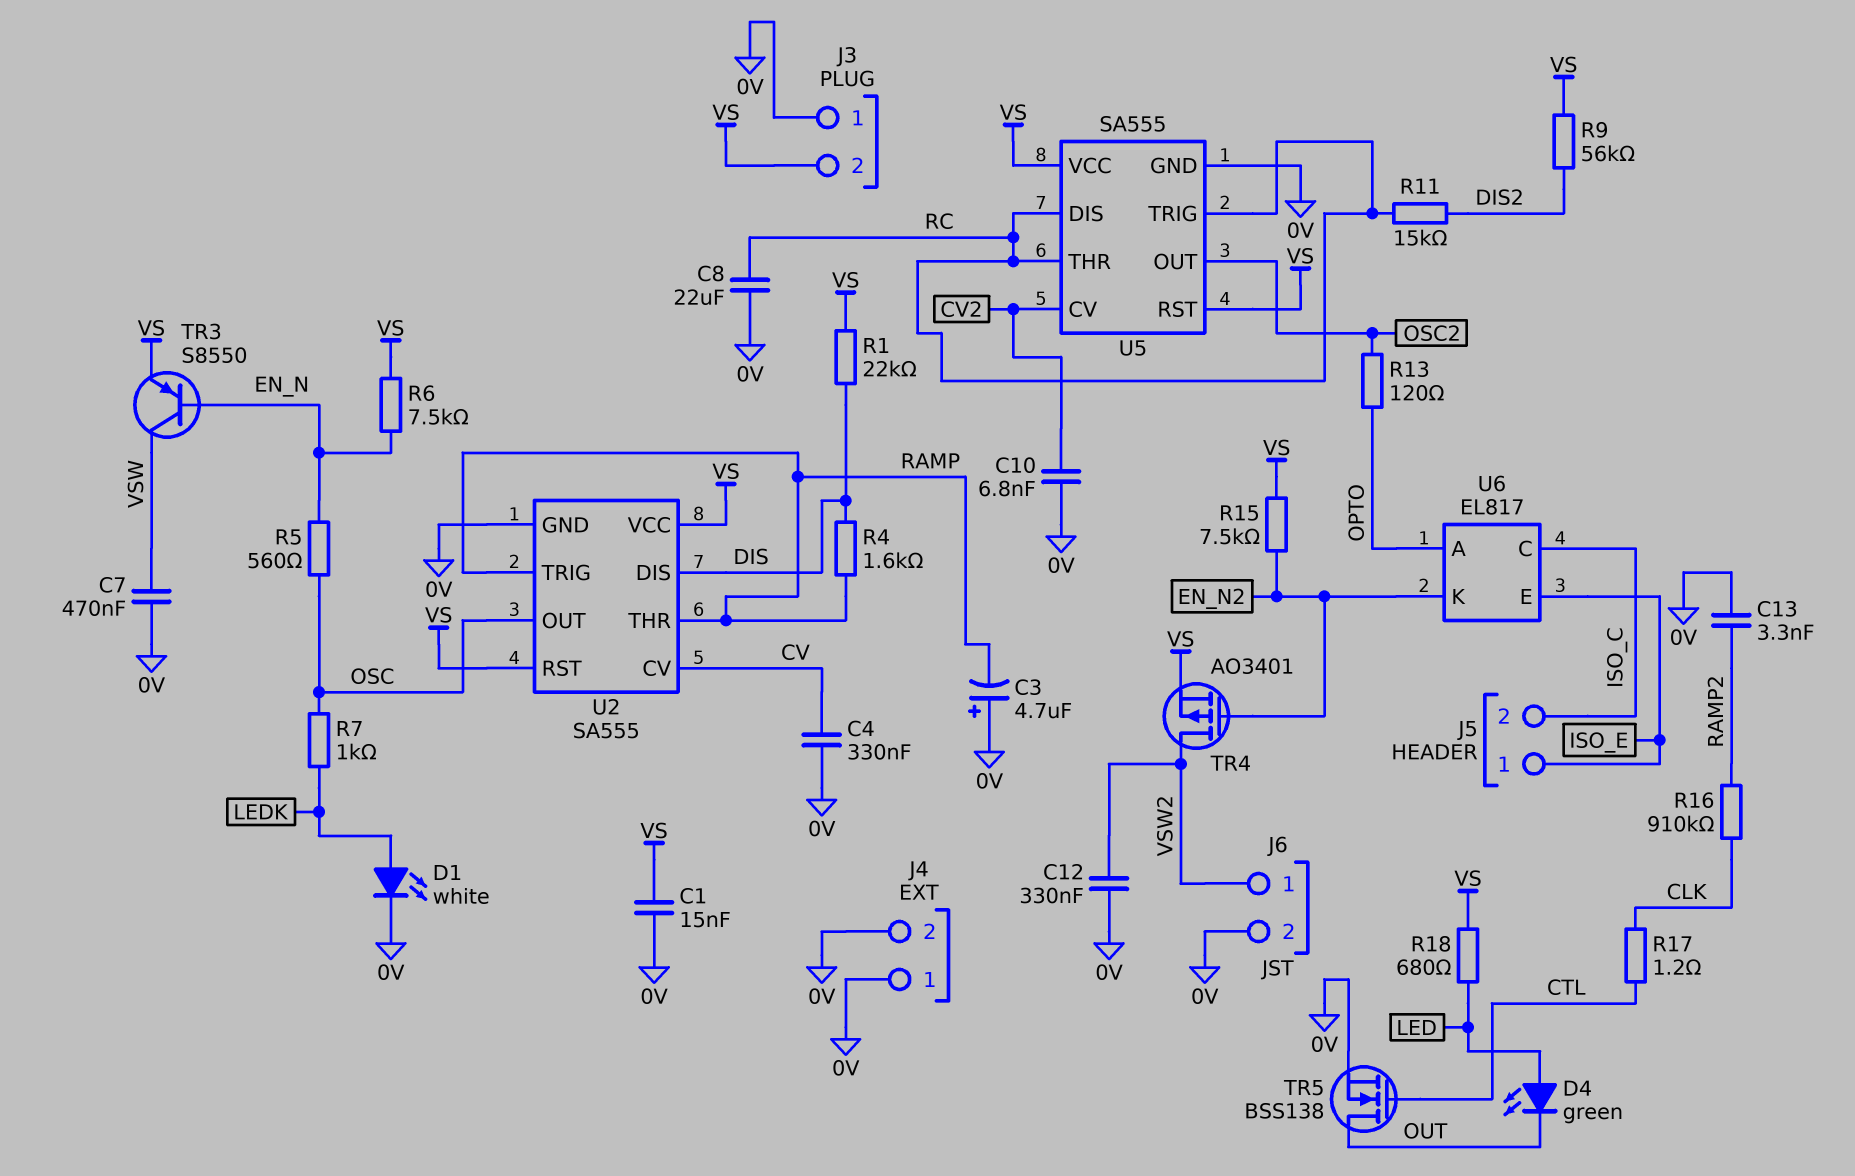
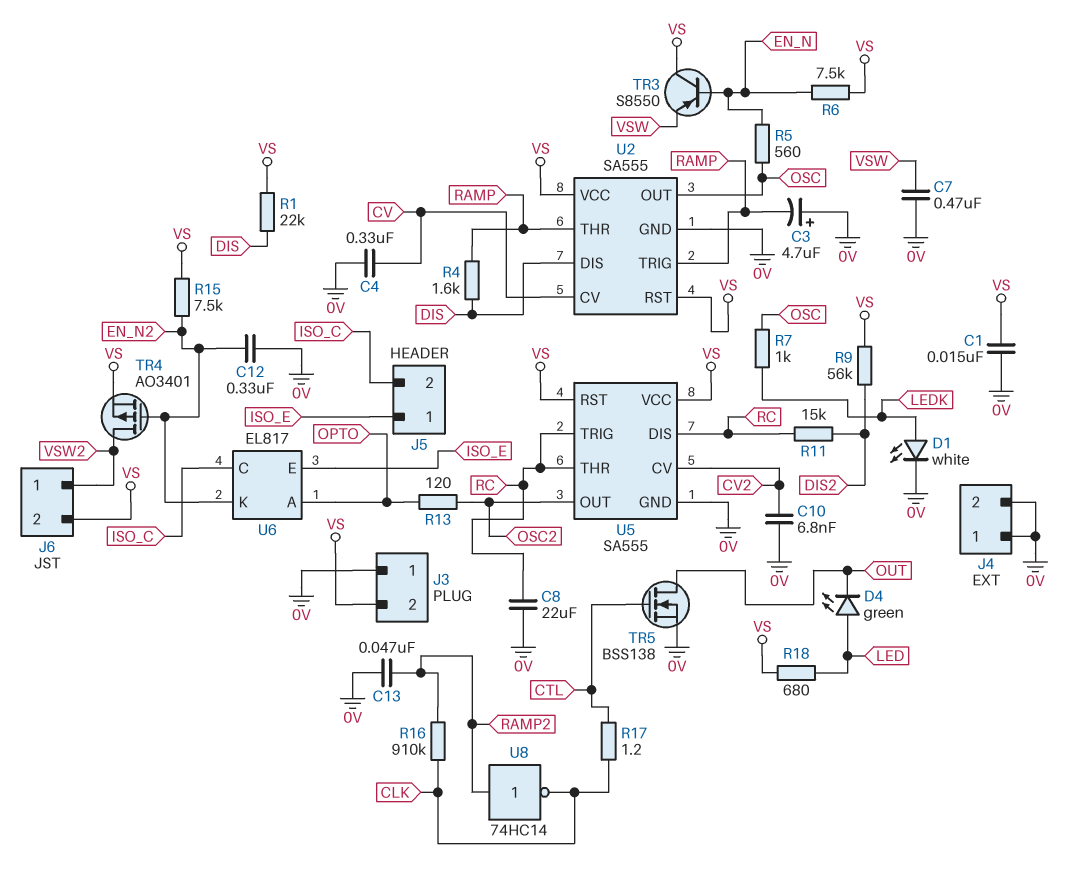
C12: 330nF (0V, VSW2) -> 330nF (0V, EN_N2)
C13: 3.3nF (0V, RAMP2) -> 47nF (0V, RAMP2)
J6 pin 2: 0V -> VS
TR3: PNP S8550 (B EN_N, C VSW, E VS) -> PNP S8550 (B EN_N, C VS, E VSW)
U8: none -> NOT 74HC14 (in RAMP2, out CLK)

